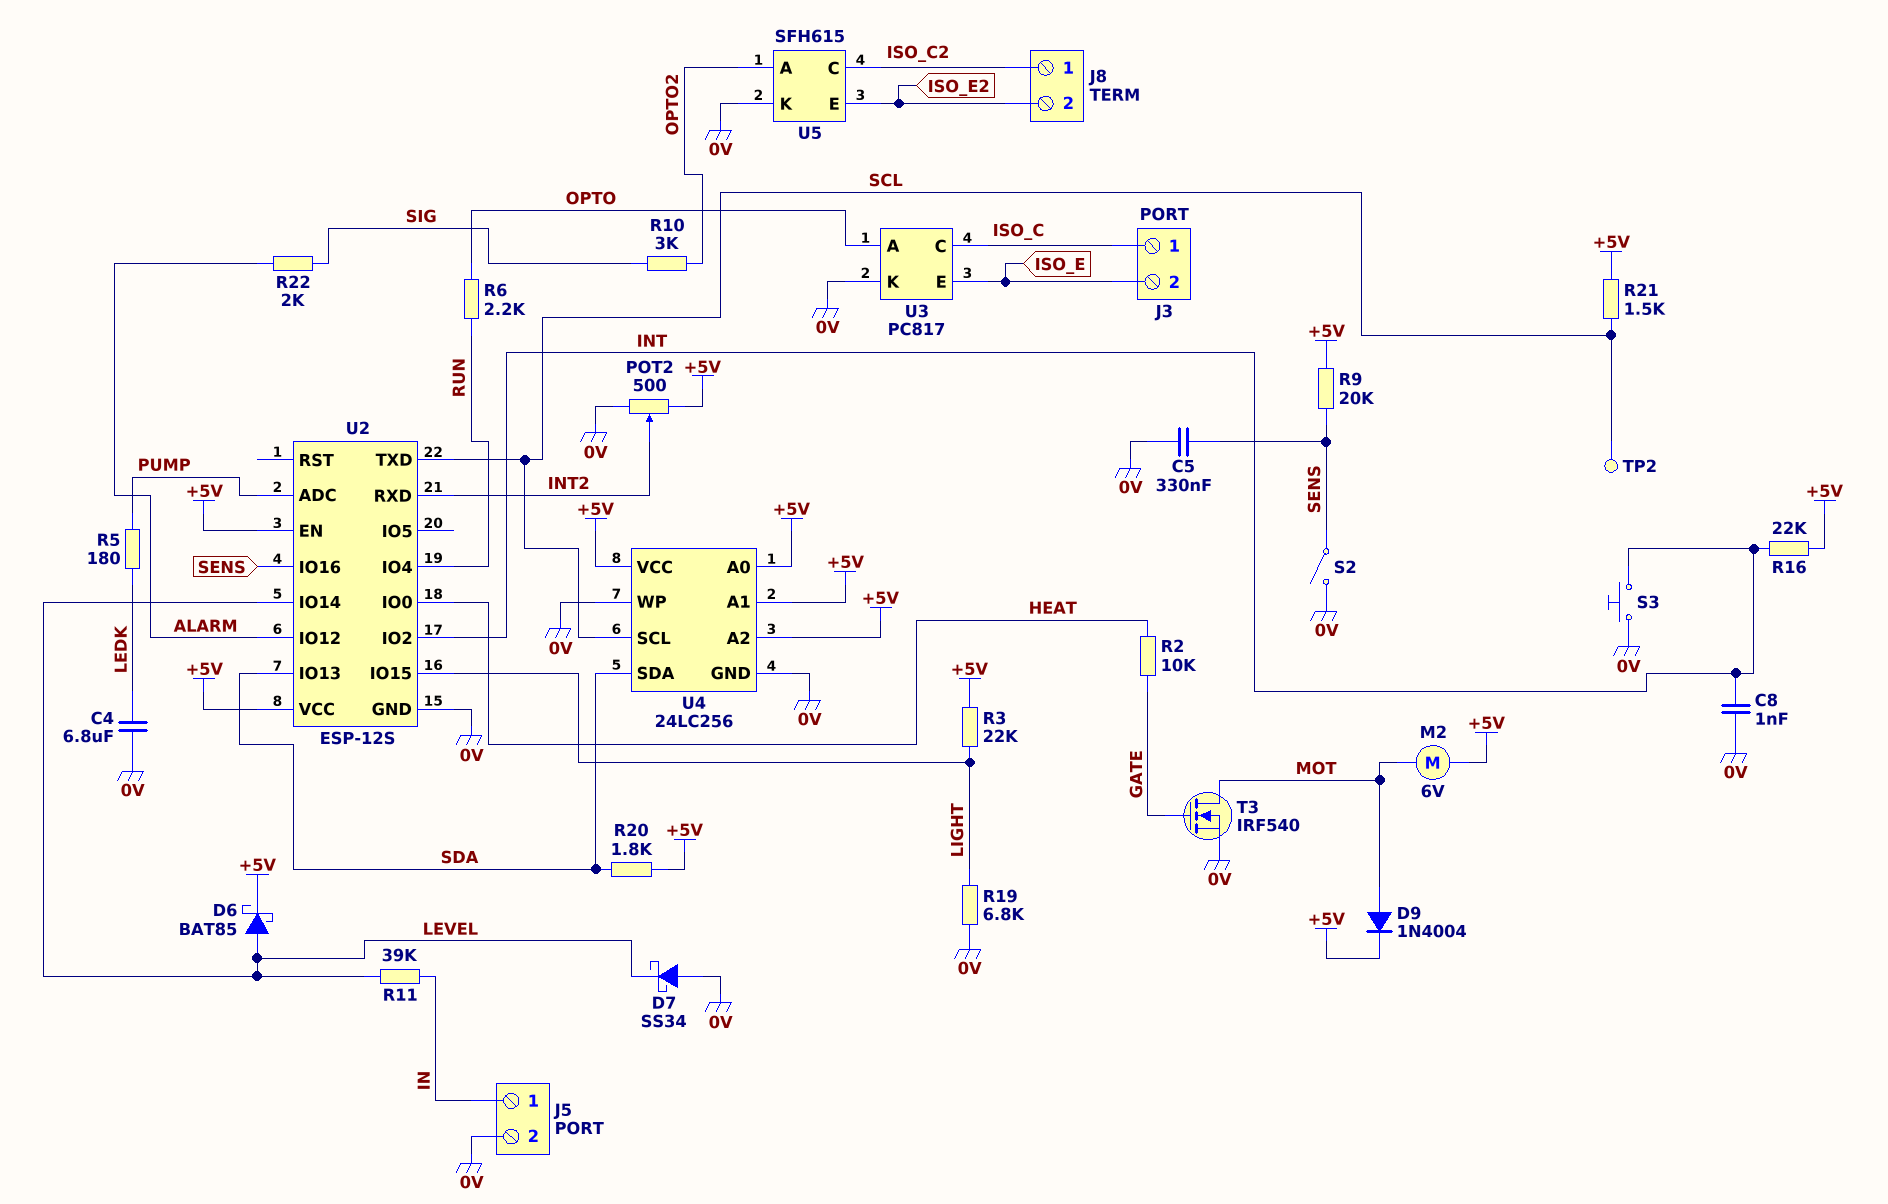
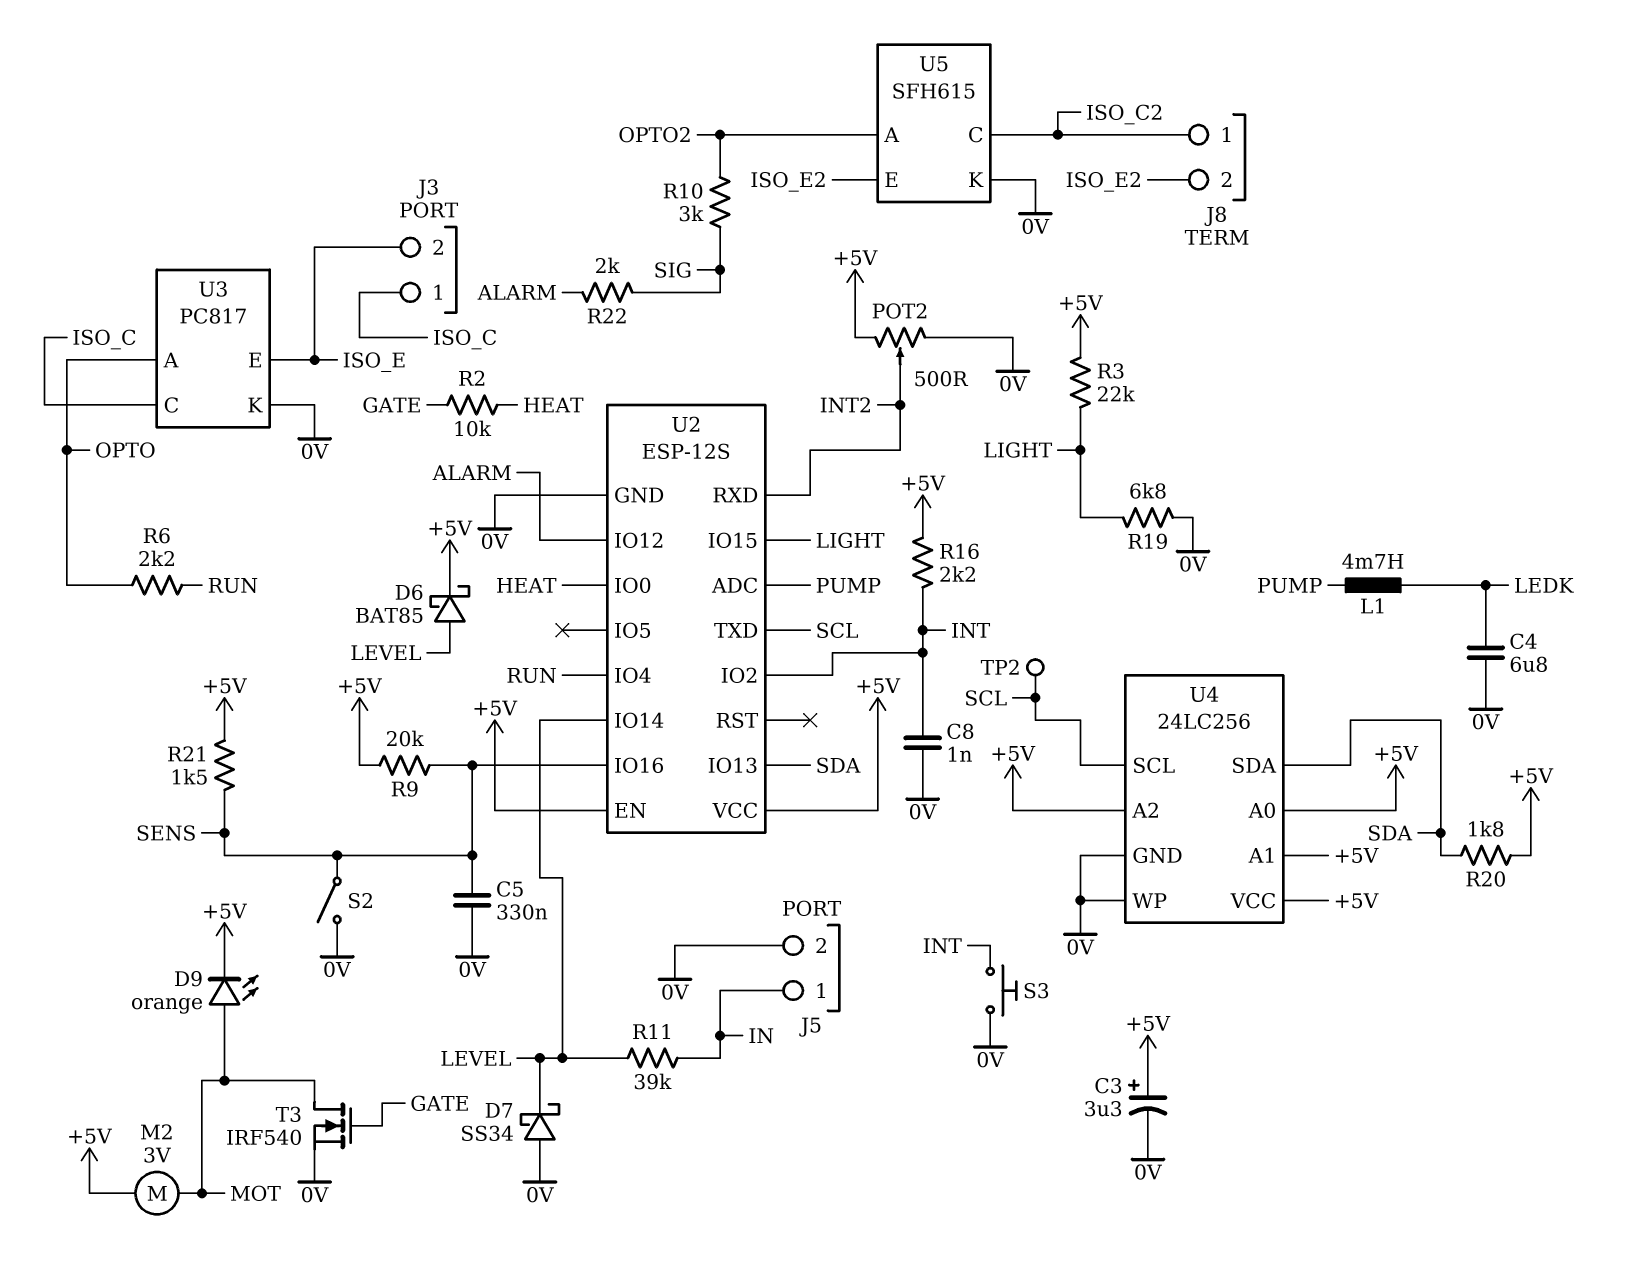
C3: none -> 3.3uF (plus +5V, minus 0V)
D9: diode 1N4004 (A MOT, K +5V) -> LED orange (A MOT, K +5V)
L1: none -> 4.7mH (LEDK, PUMP)
M2: motor 6V (+5V, MOT) -> motor 3V (+5V, MOT)
R5: 180 (LEDK, PUMP) -> none
R16: 22k (+5V, INT) -> 2.2k (+5V, INT)
R21: 1.5k (+5V, SCL) -> 1.5k (+5V, SENS)

